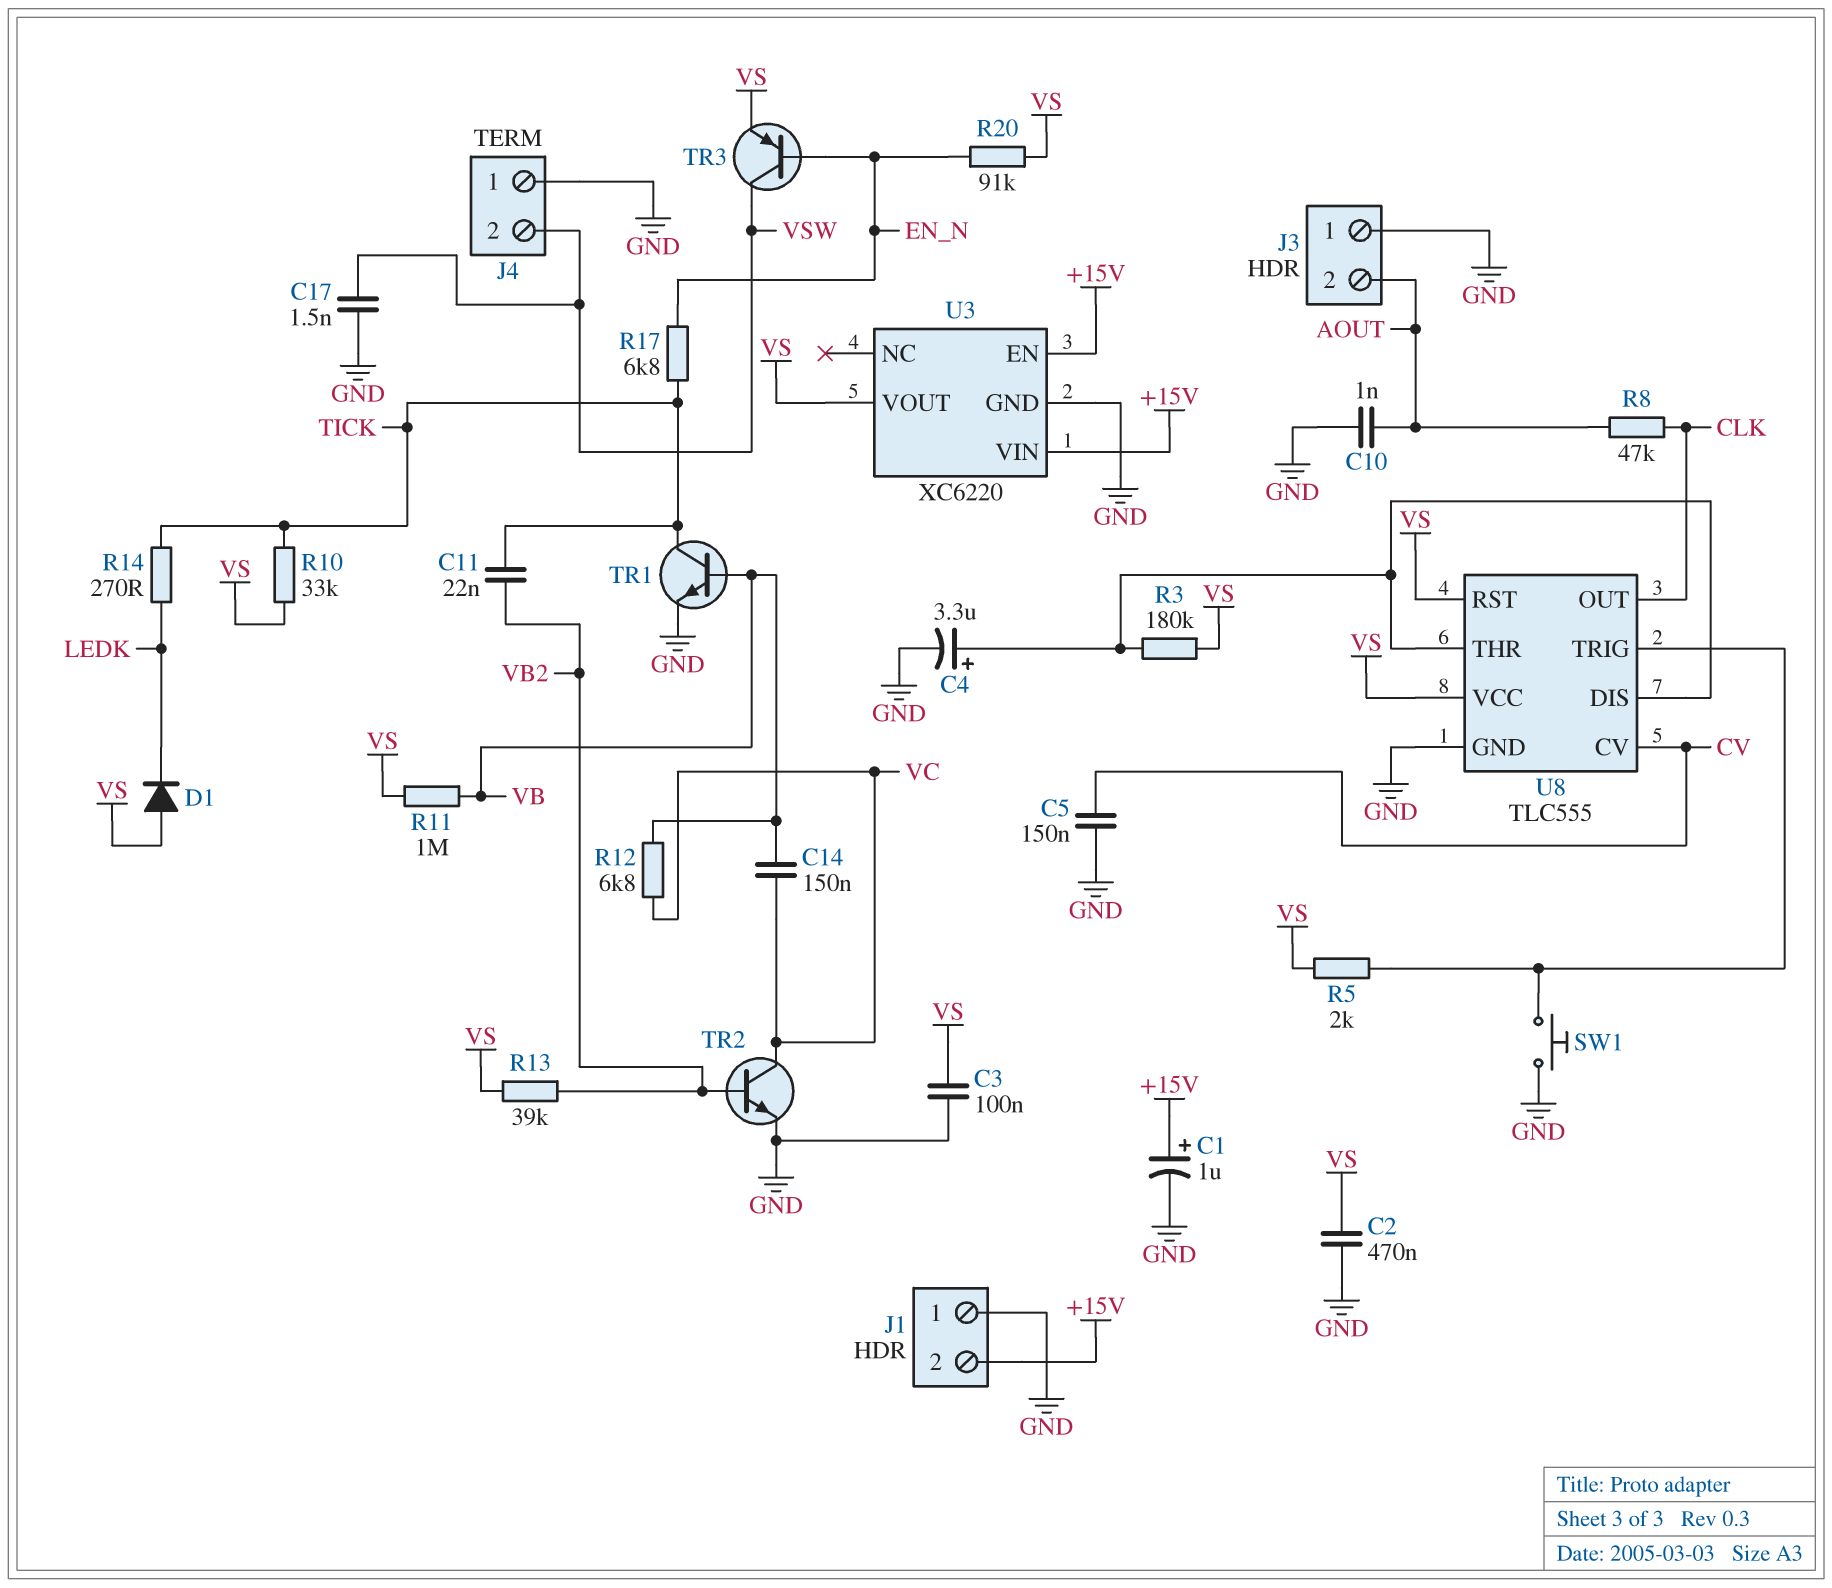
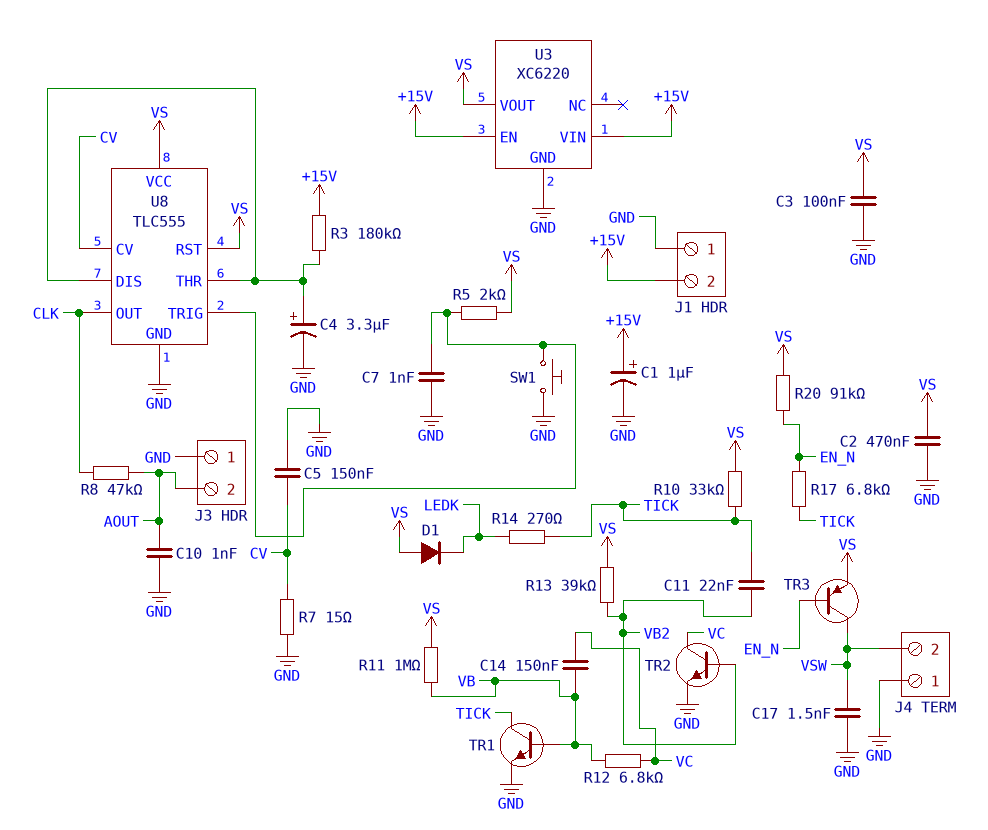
C7: none -> 1nF (GND, U8/TRIG)
R3: 180k (U8/DIS, VS) -> 180k (+15V, U8/DIS)
R7: none -> 15 (CV, GND)

